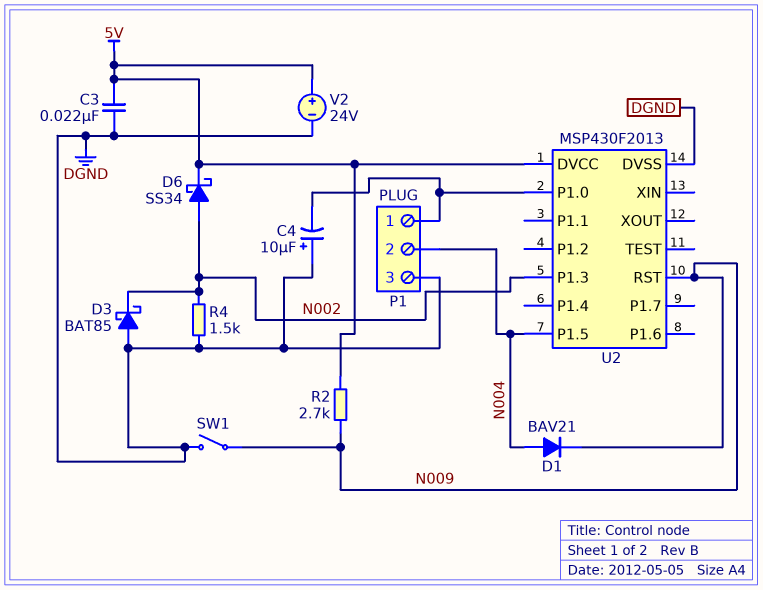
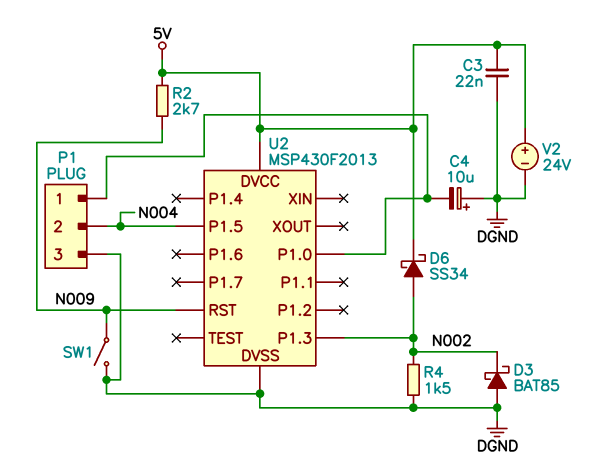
D1: diode BAV21 (A N004, K N009) -> none

